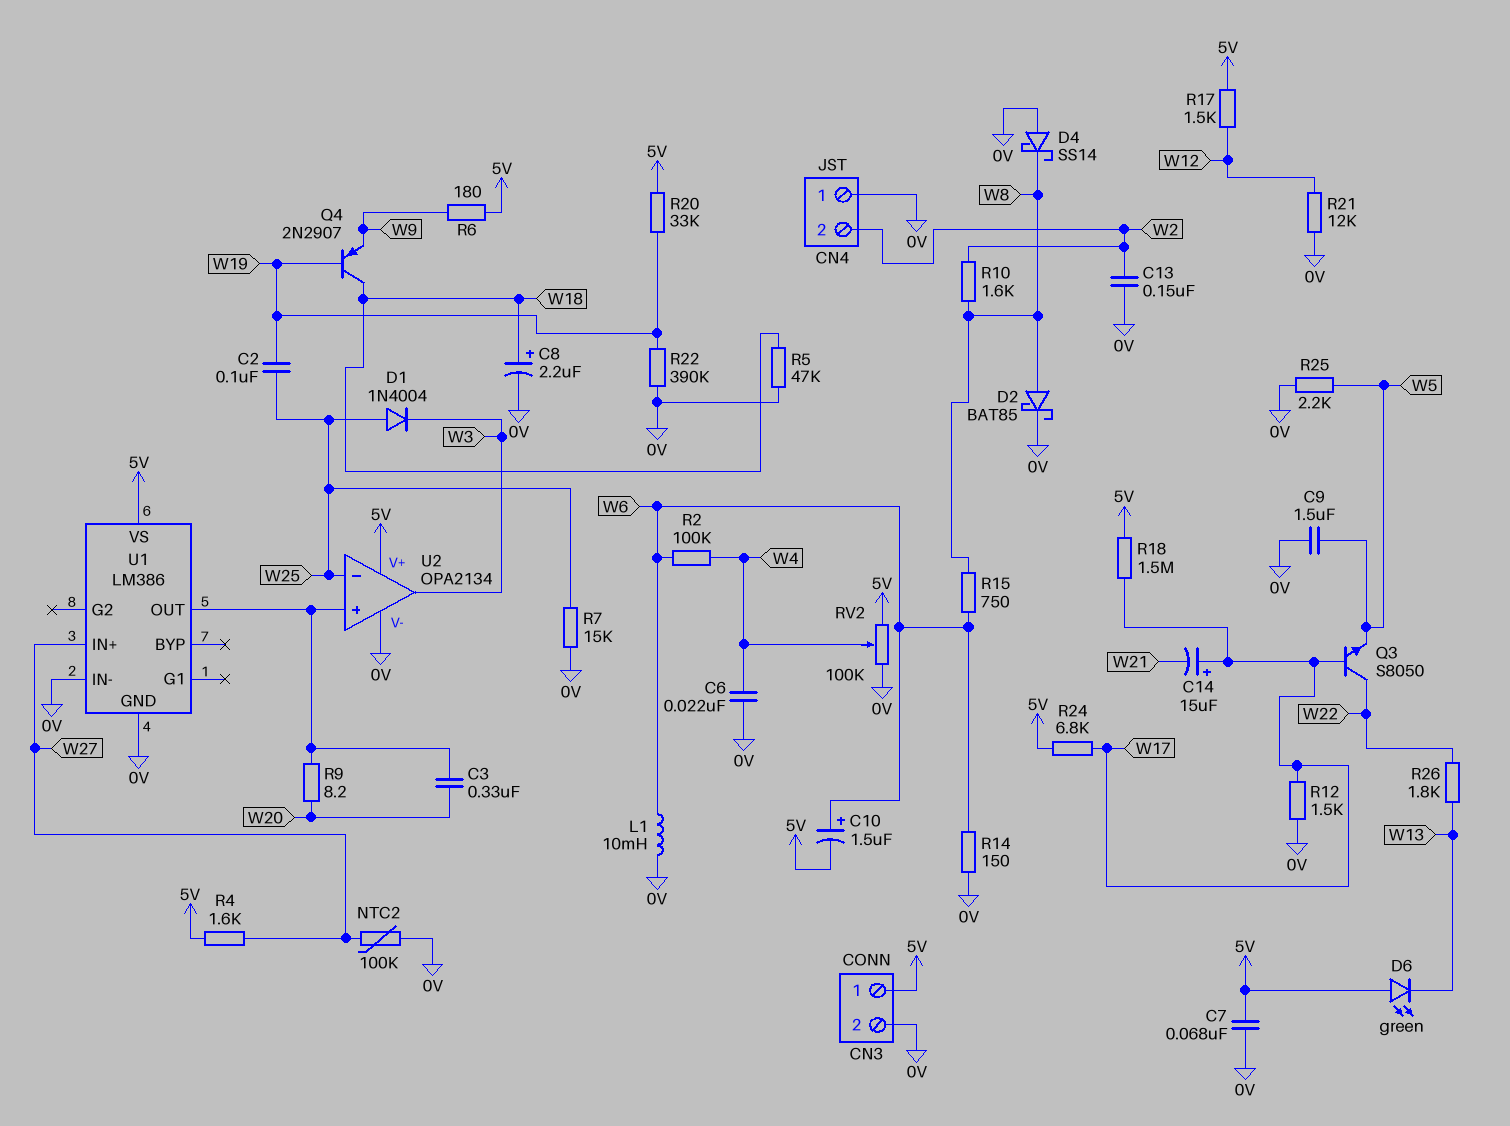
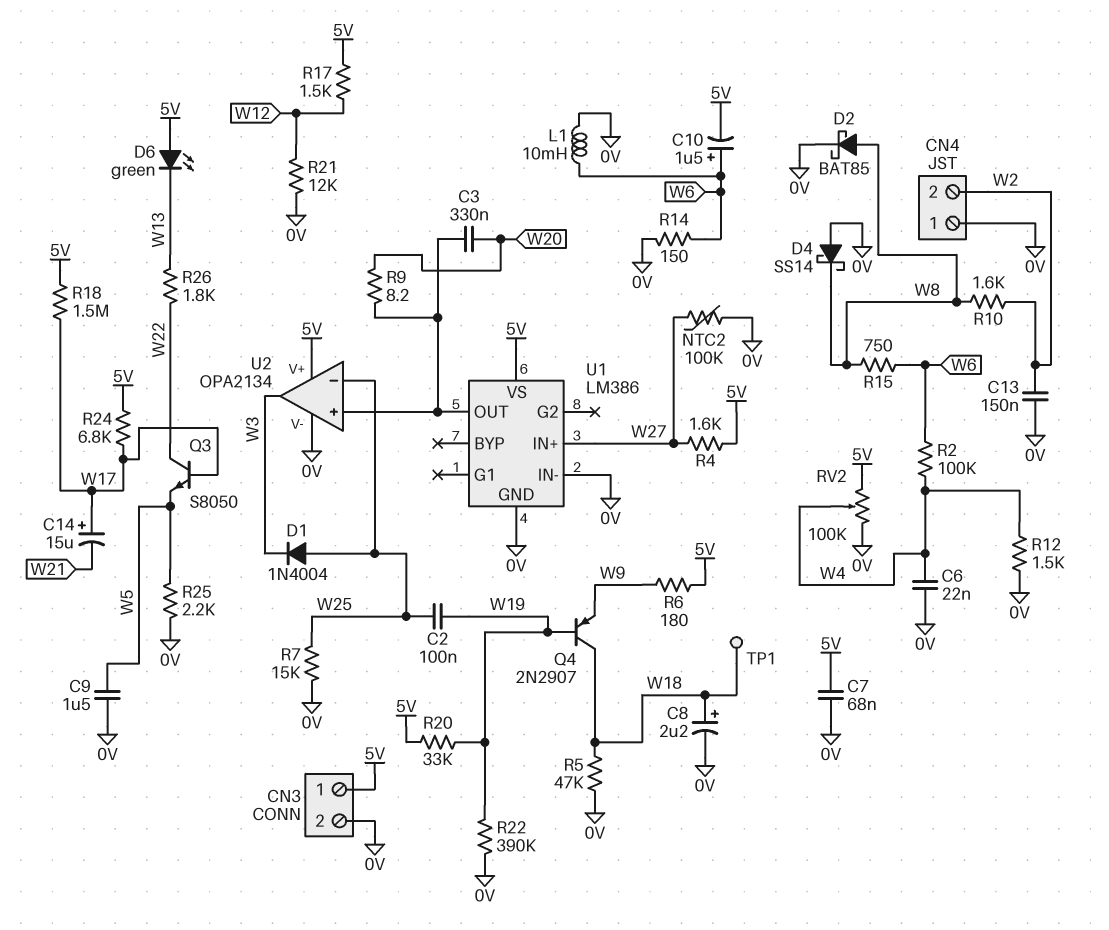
R12: 1.5k (0V, W17) -> 1.5k (0V, W4)
TP1: none -> test point (W18)

